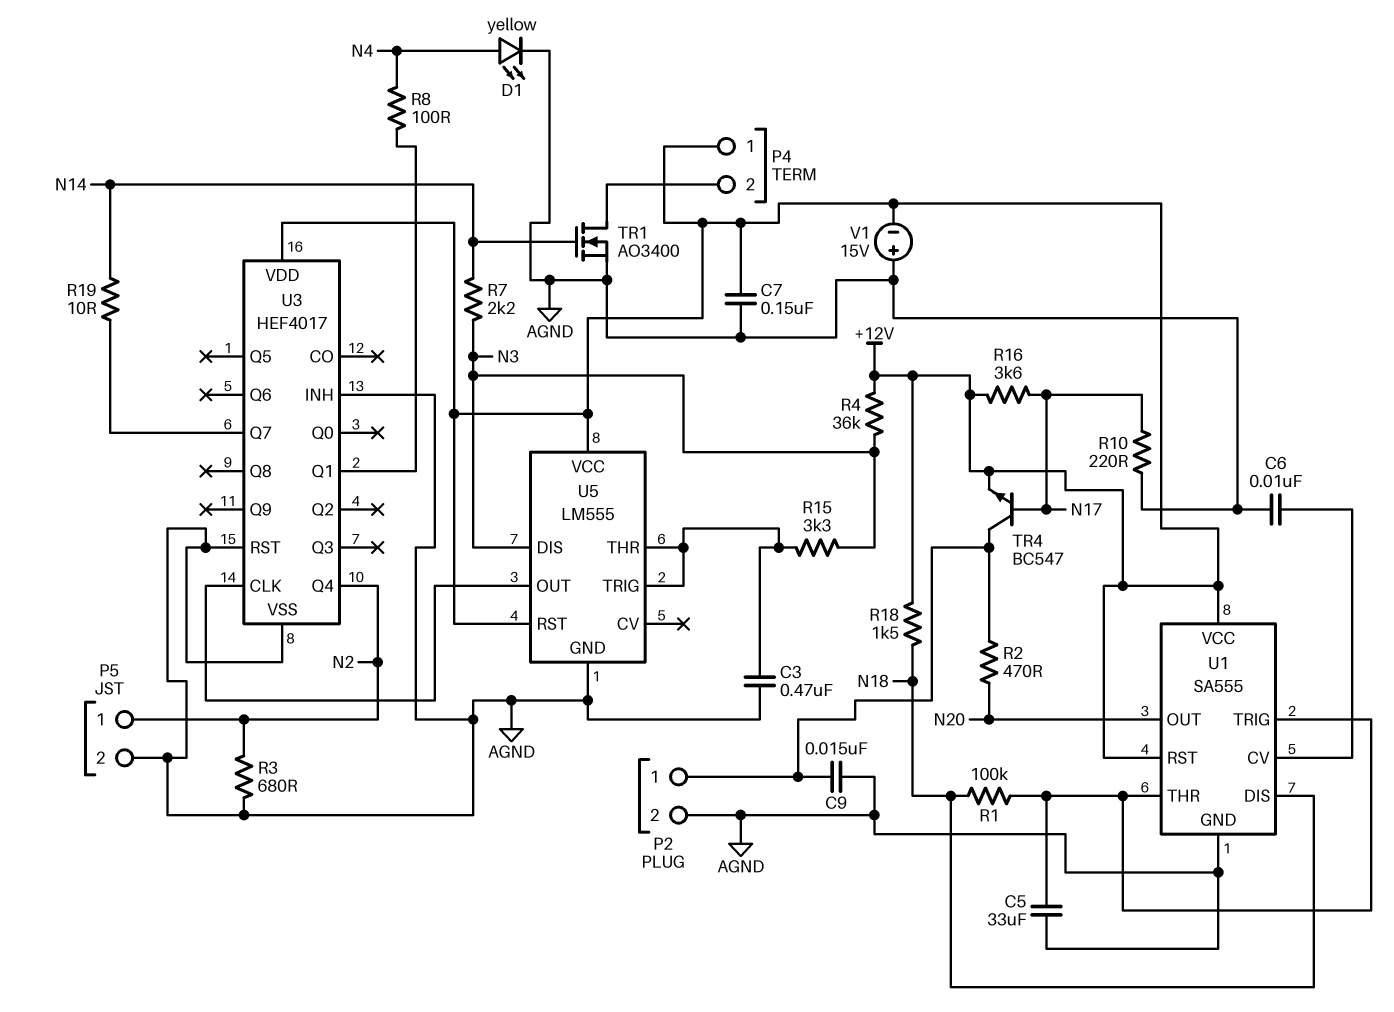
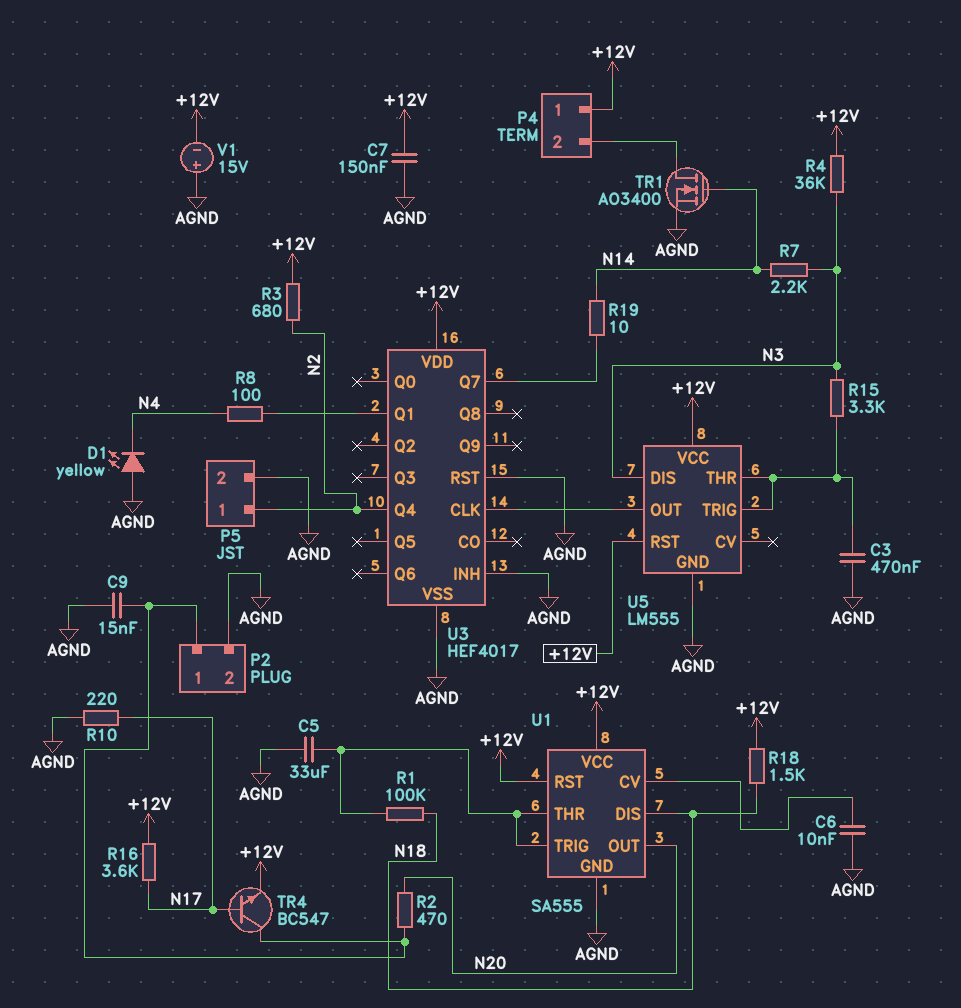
D1: LED yellow (A N4, K AGND) -> LED yellow (A AGND, K N4)
R3: 680 (AGND, N2) -> 680 (+12V, N2)

